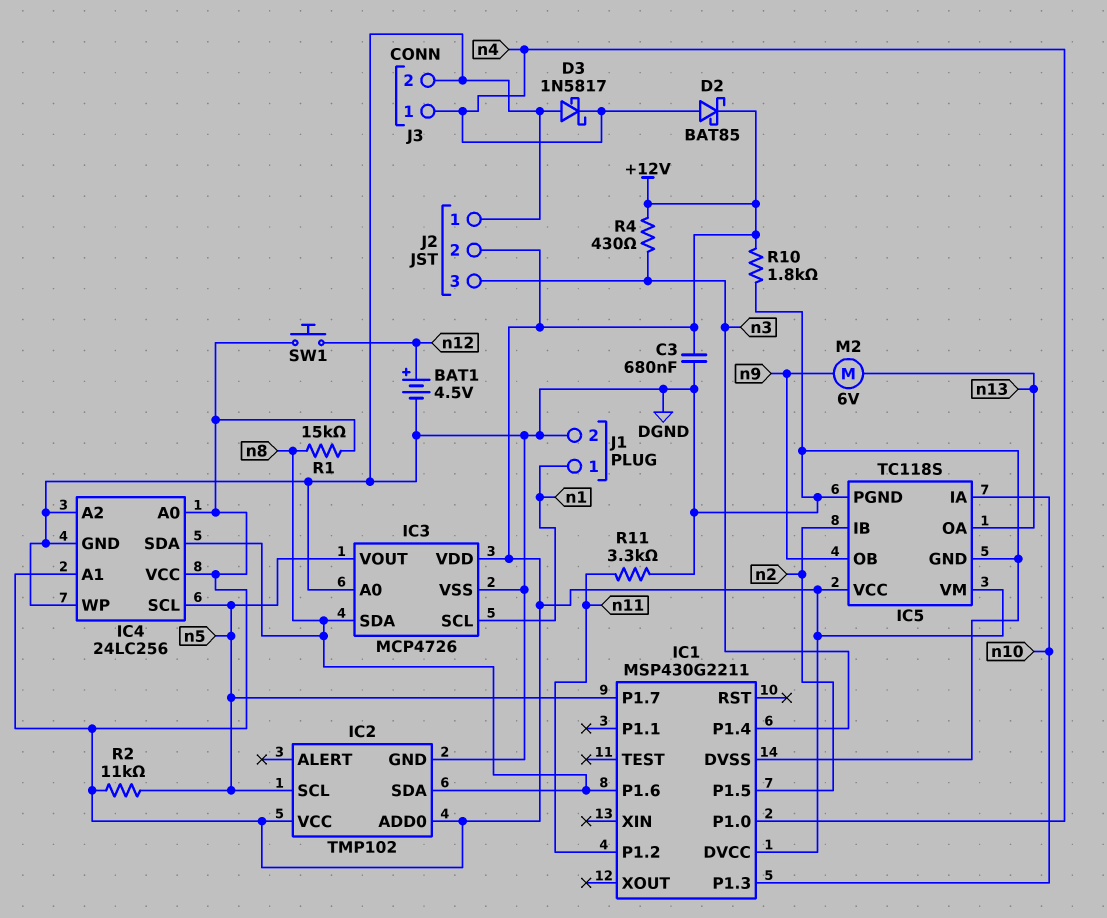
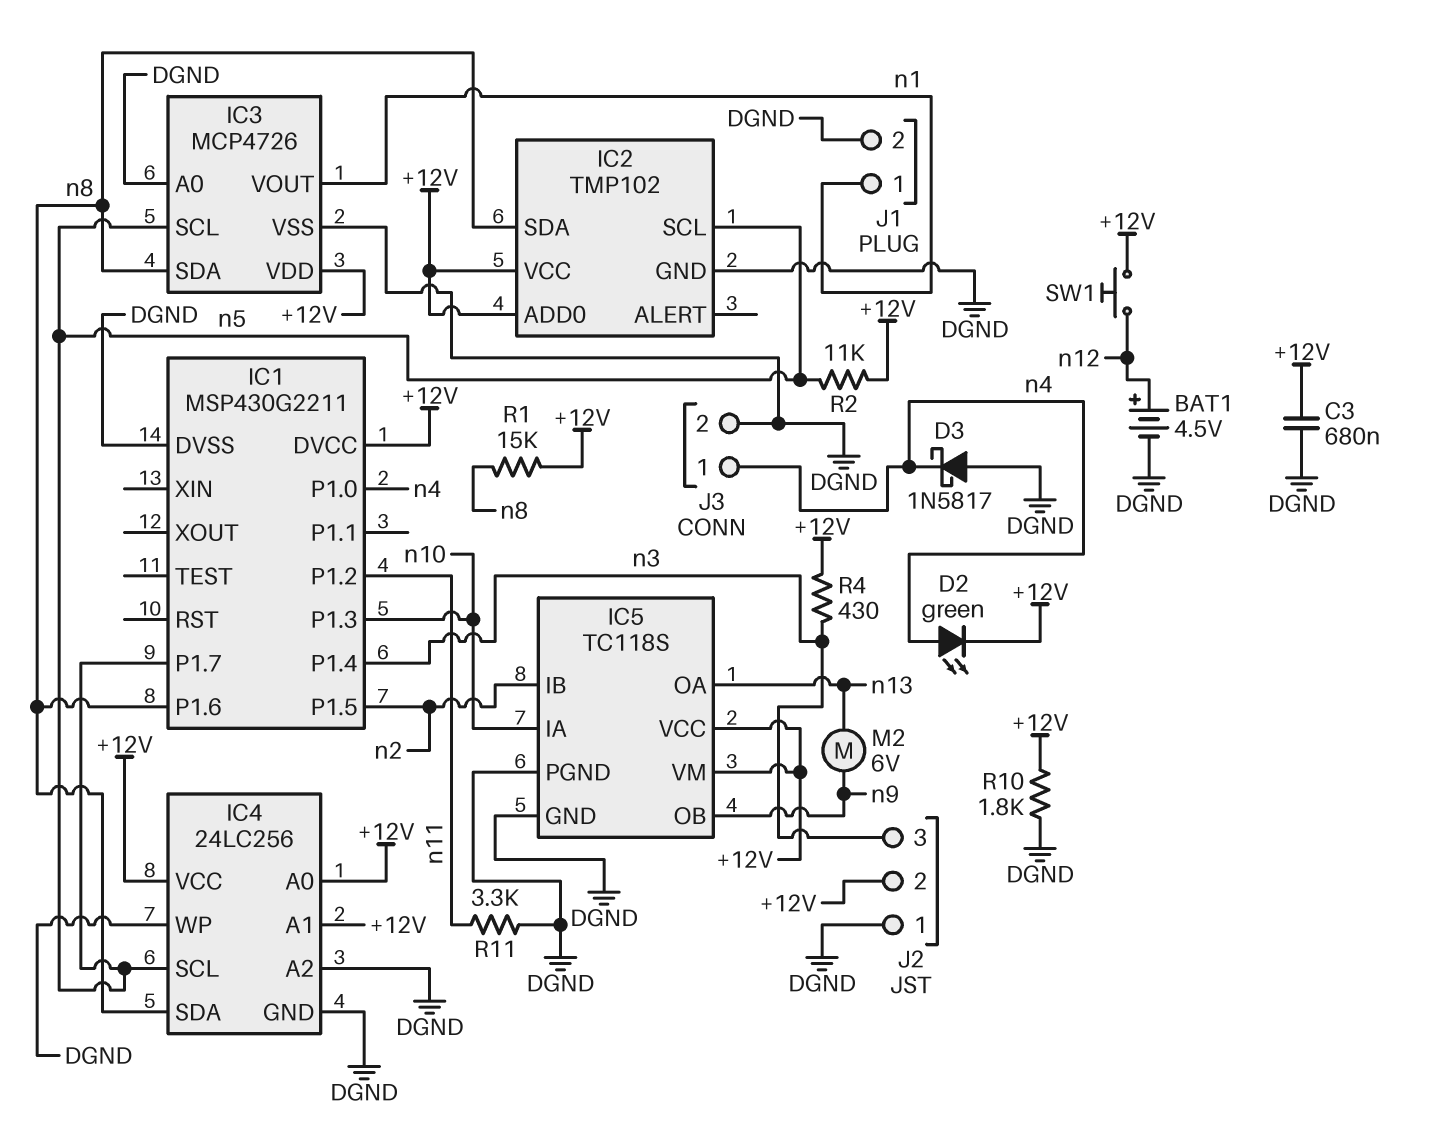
D2: schottky BAT85 (A n4, K +12V) -> LED green (A n4, K +12V)
IC3 pin SCL: n1 -> n5
IC3 pin VOUT: n5 -> n1

